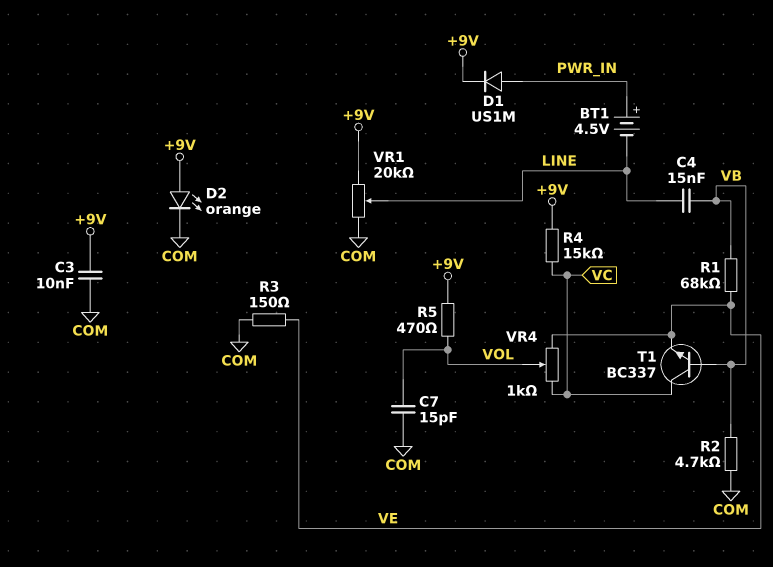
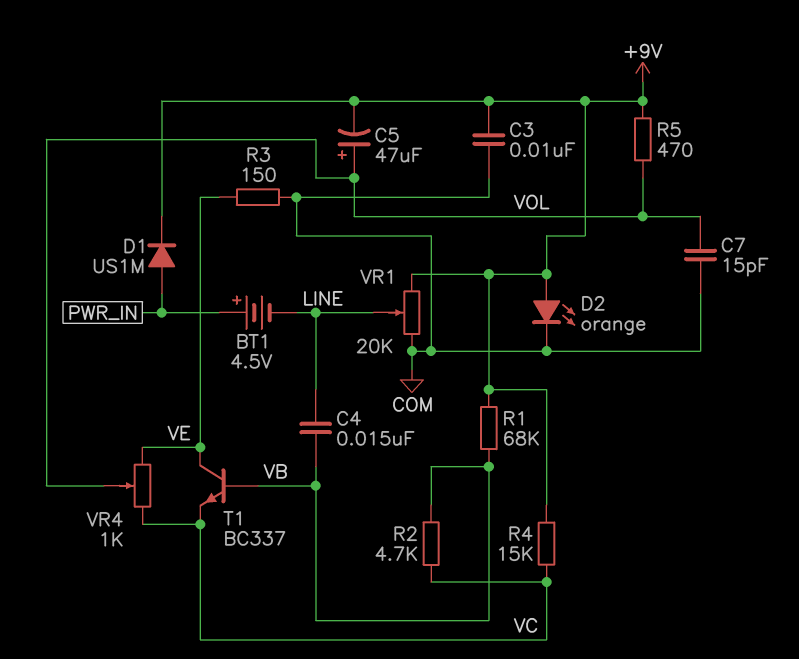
C5: none -> 47uF (plus VOL, minus +9V)
R1: 68k (VB, VE) -> 68k (+9V, VB)
R2: 4.7k (COM, VB) -> 4.7k (VB, VC)
T1: NPN BC337 (B VB, C VC, E VE) -> NPN BC337 (B VB, C VE, E VC)

